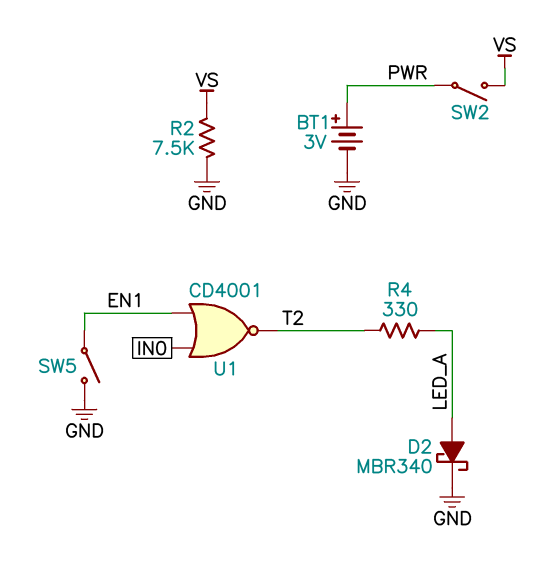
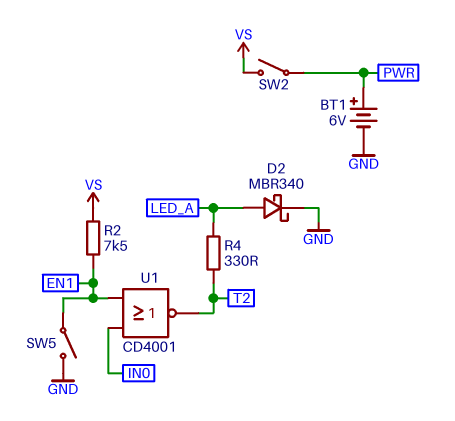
BT1: 3V (plus PWR, minus GND) -> 6V (plus PWR, minus GND)
R2: 7.5k (GND, VS) -> 7.5k (EN1, VS)

